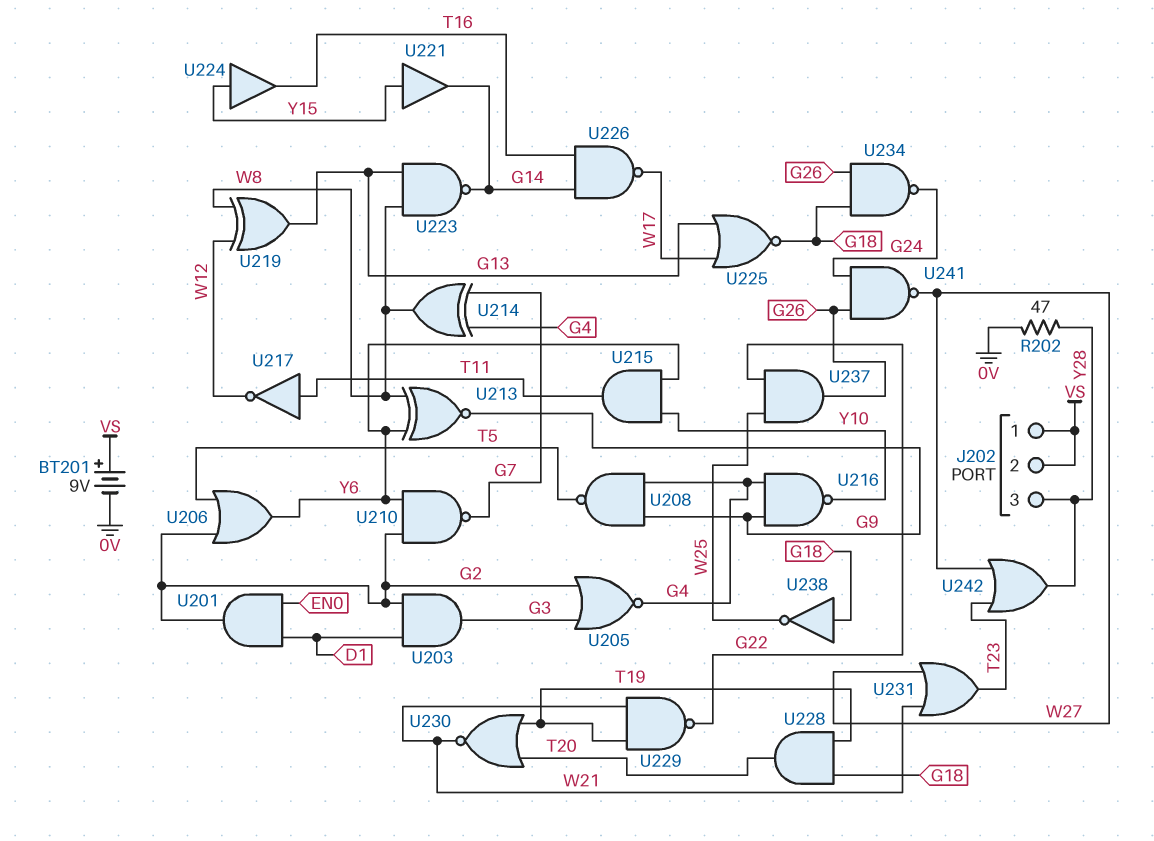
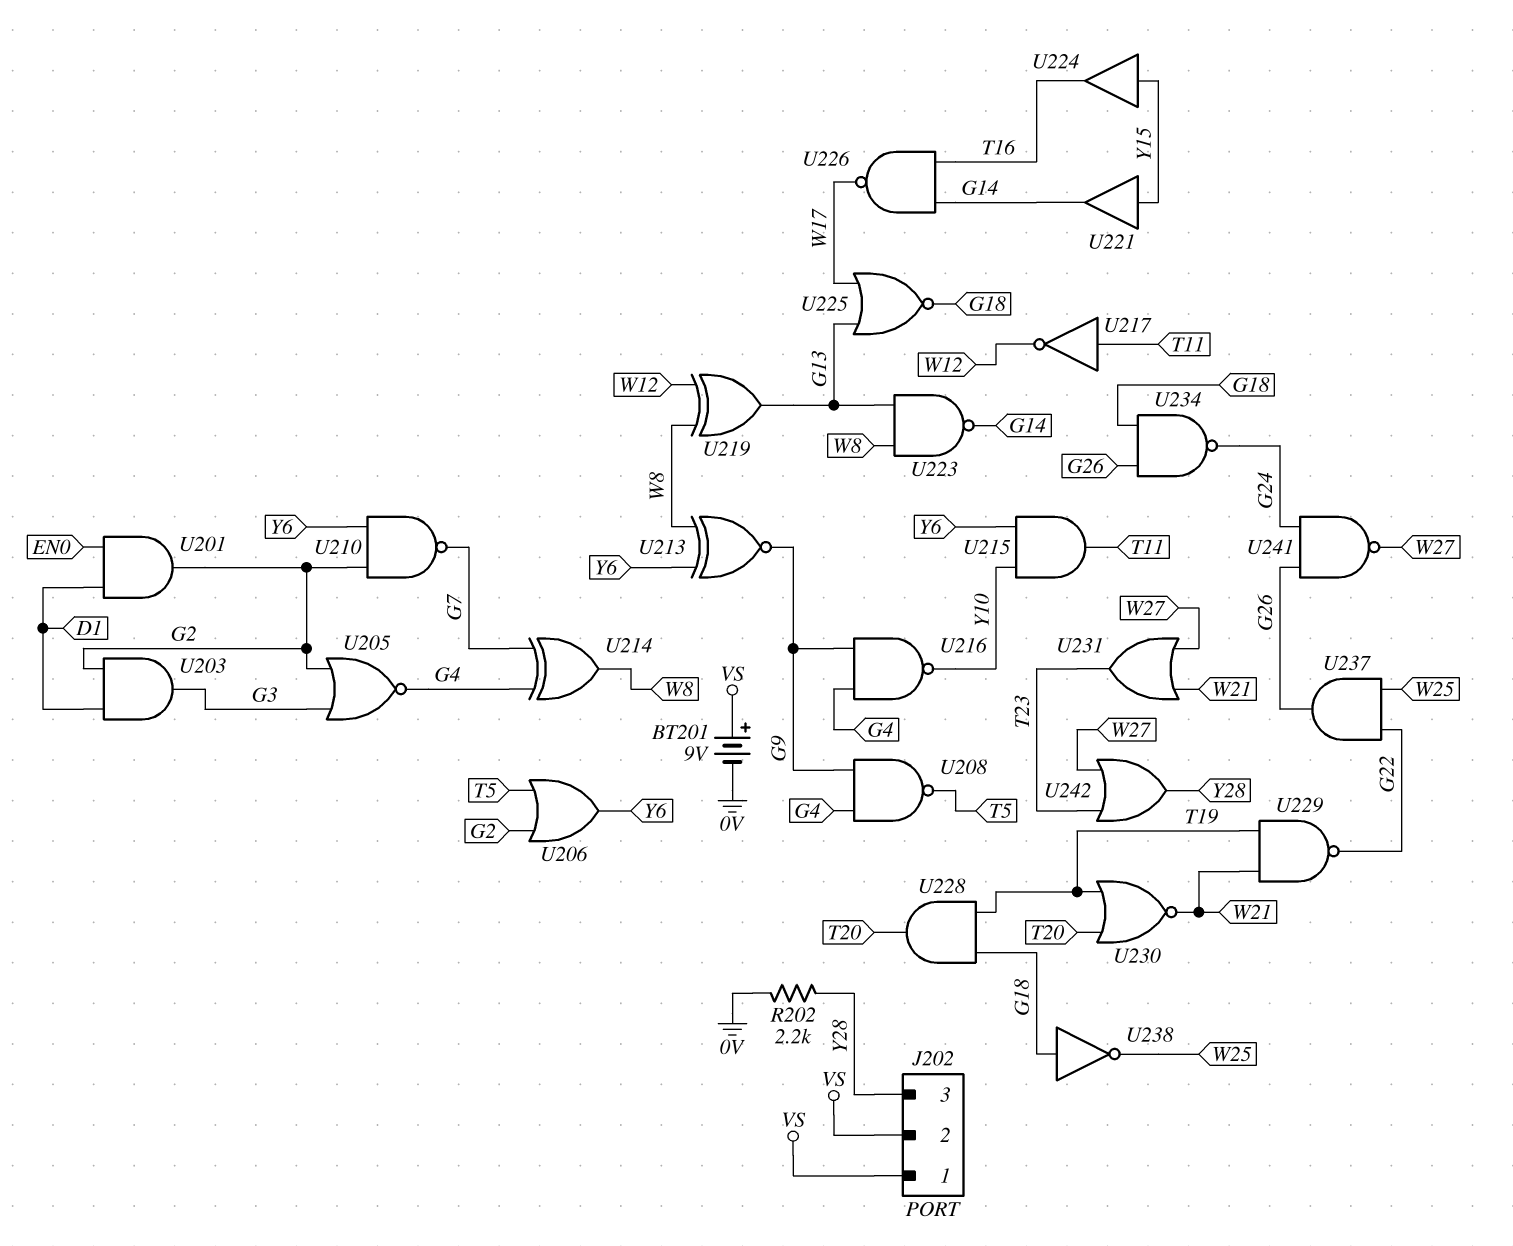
R202: 47 (0V, Y28) -> 2.2k (0V, Y28)

